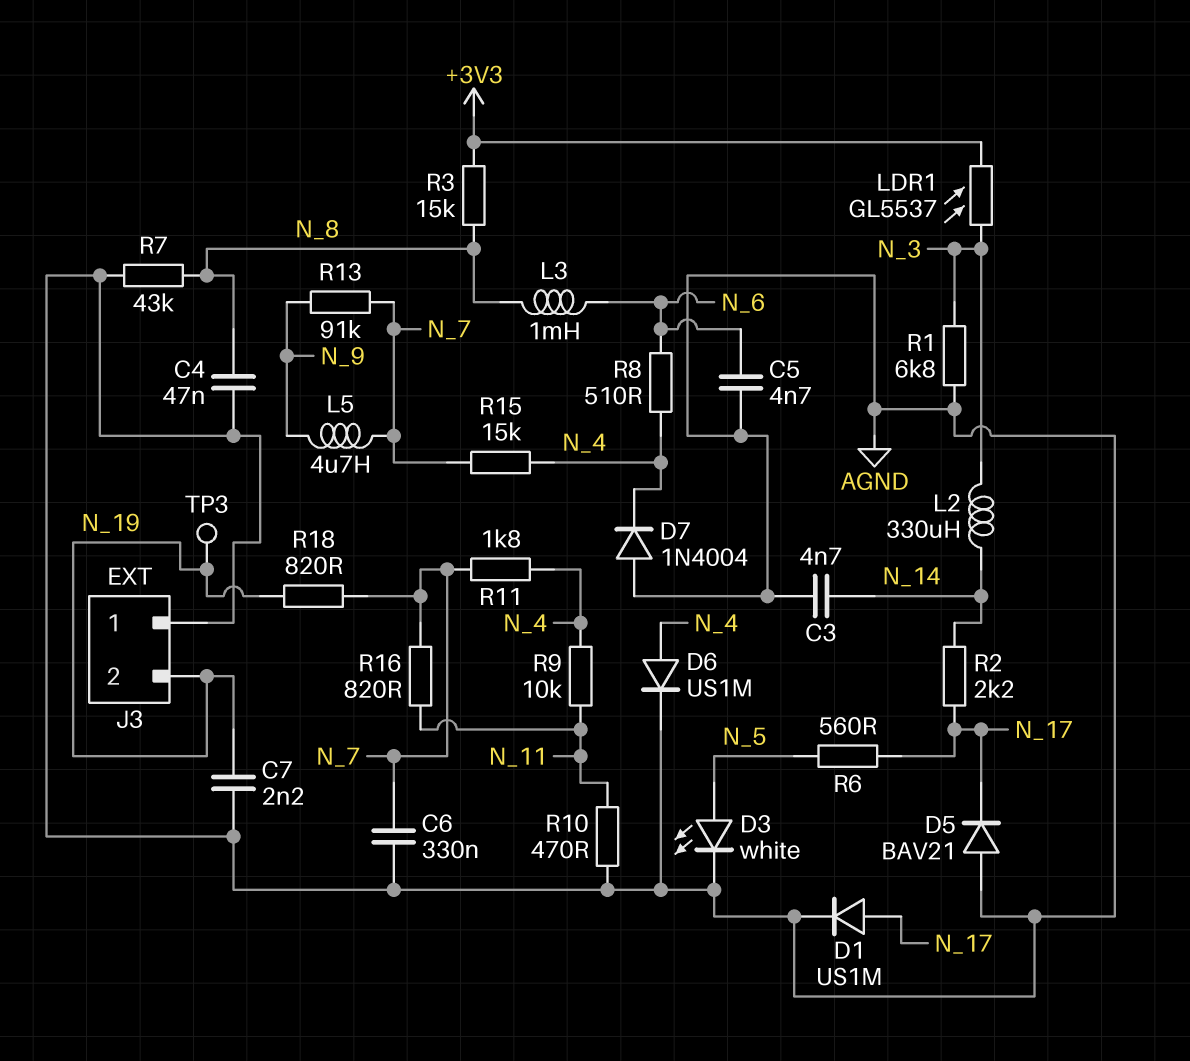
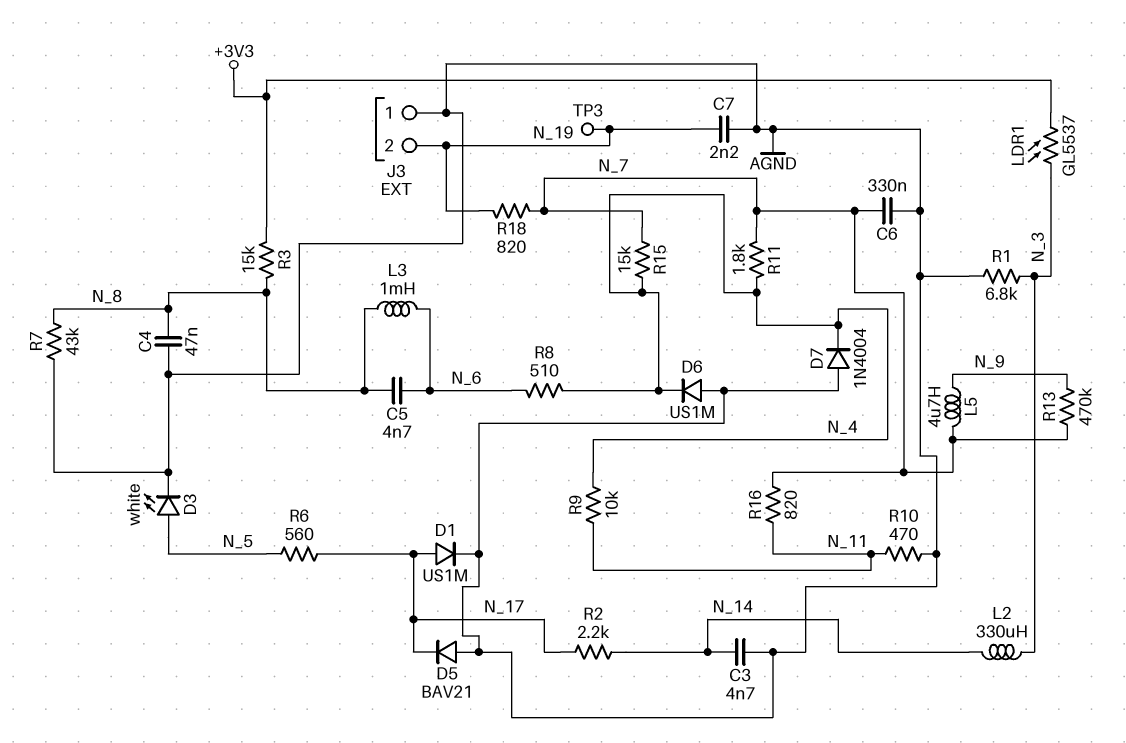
C5: 4.7nF (AGND, N_6) -> 4.7nF (N_6, N_8)
D6: diode US1M (A N_4, K AGND) -> diode US1M (A AGND, K N_4)
R13: 91k (N_7, N_9) -> 470k (N_7, N_9)

